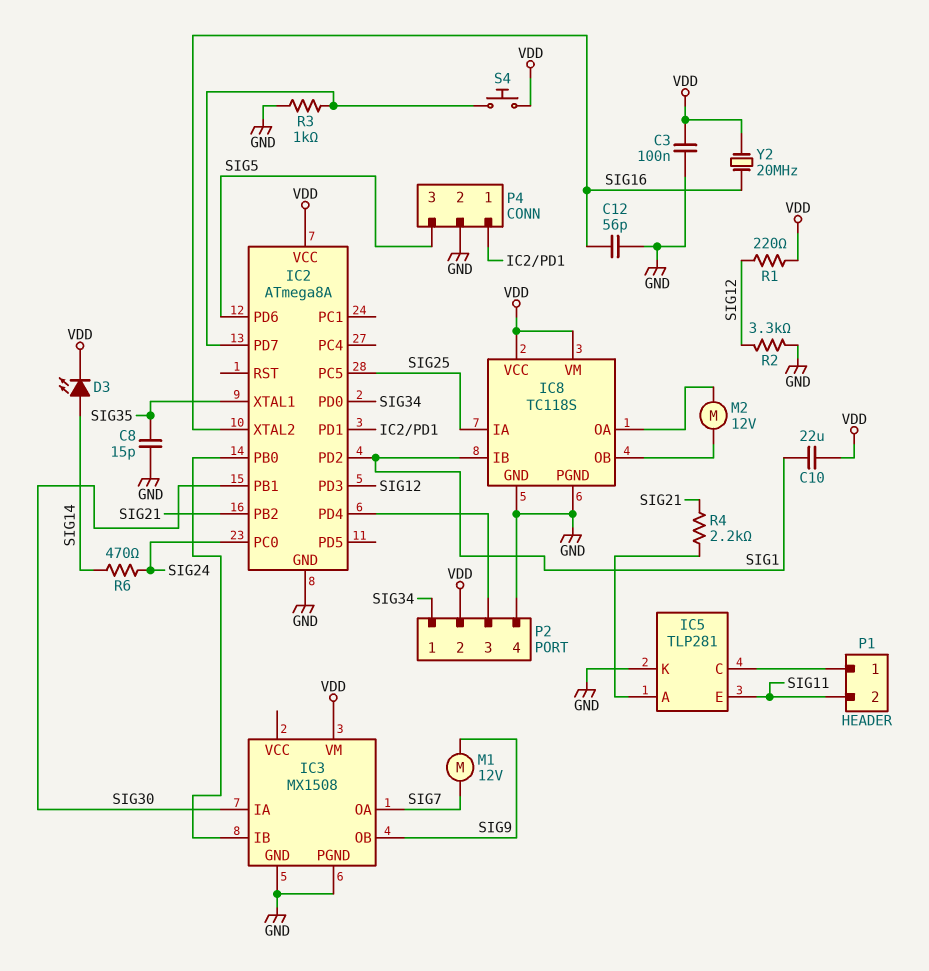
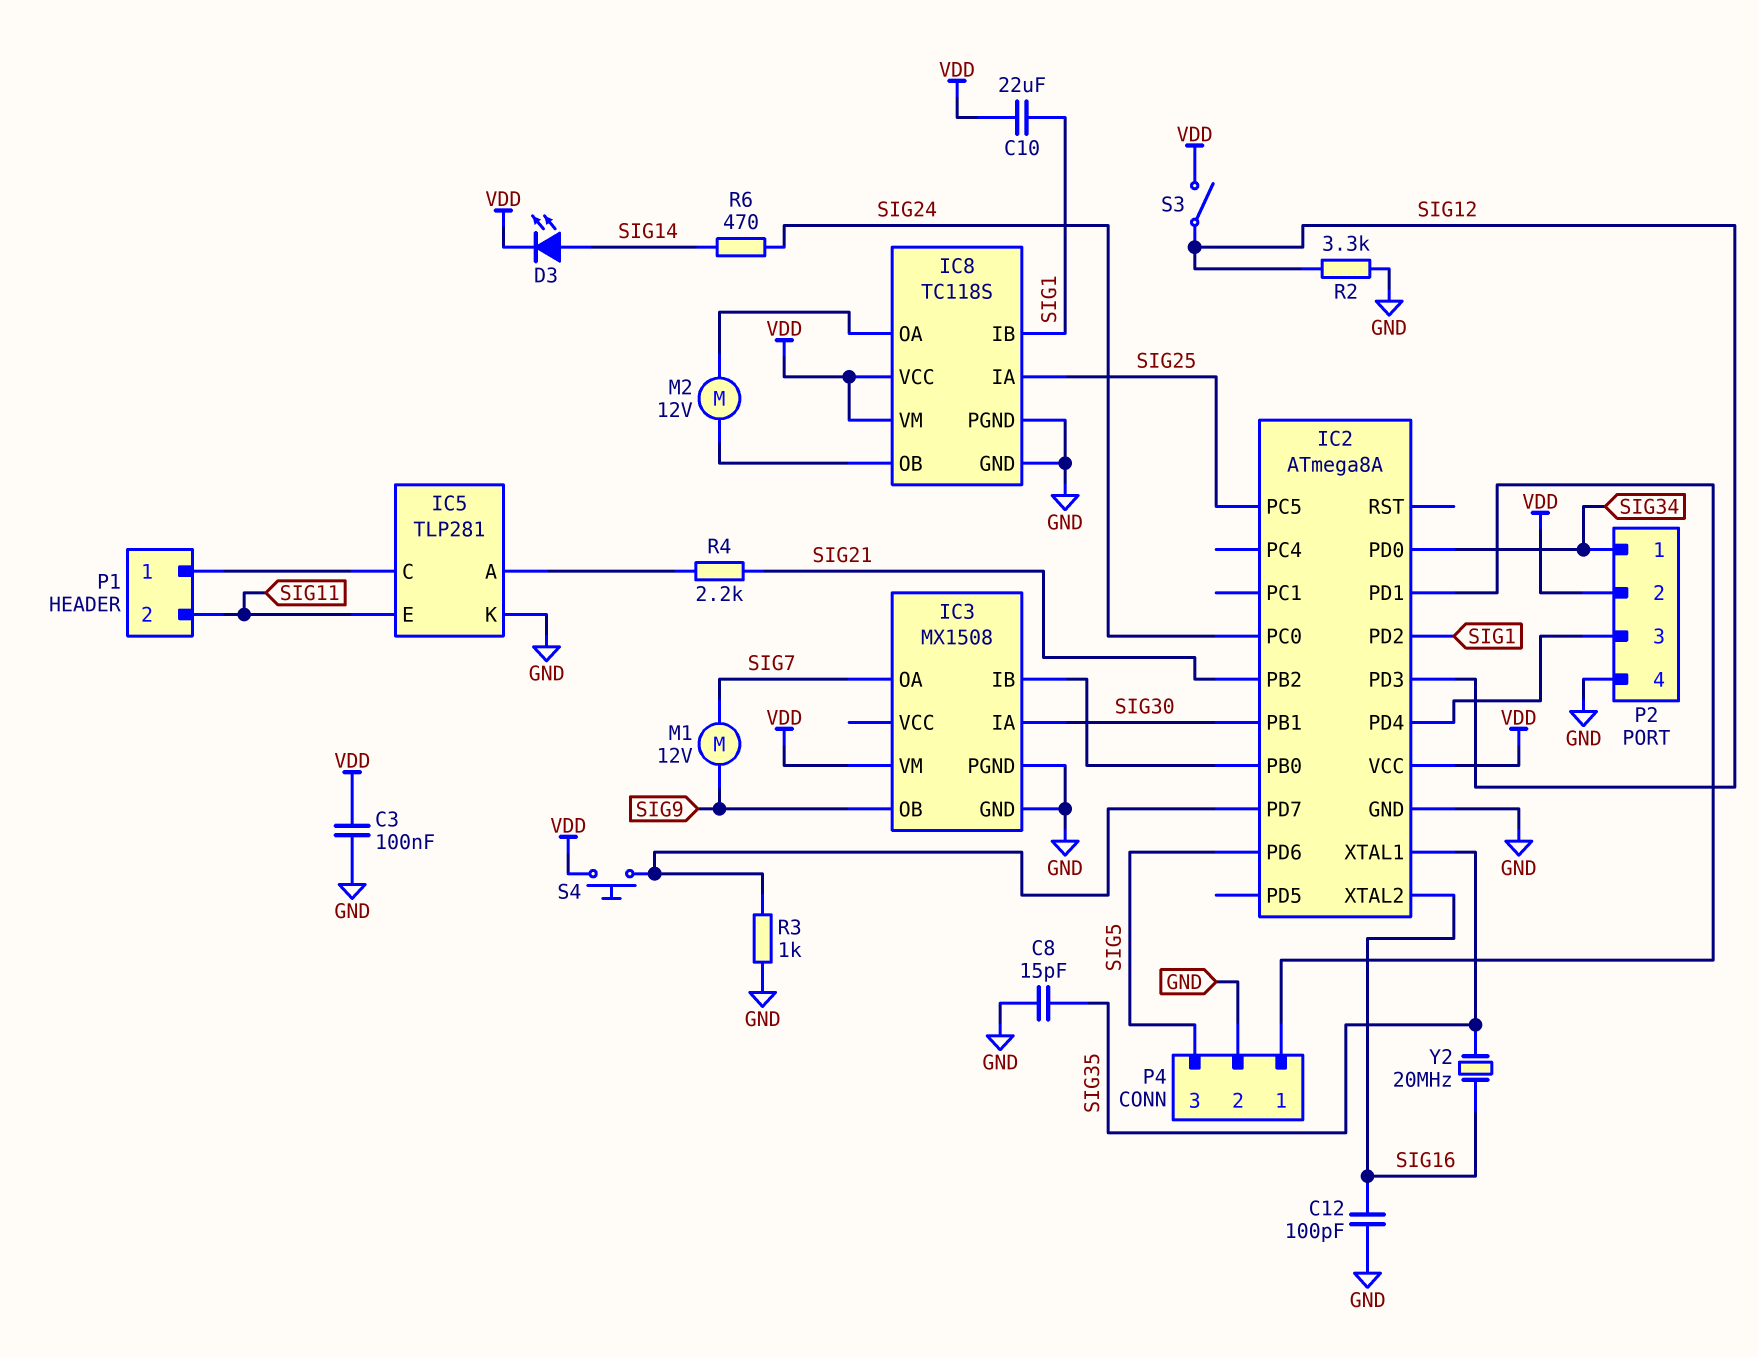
C12: 56pF (GND, SIG16) -> 100pF (GND, SIG16)
R1: 220 (SIG12, VDD) -> none
S3: none -> switch (SIG12, VDD)
Y2: 20MHz (SIG16, VDD) -> 20MHz (SIG16, SIG35)

